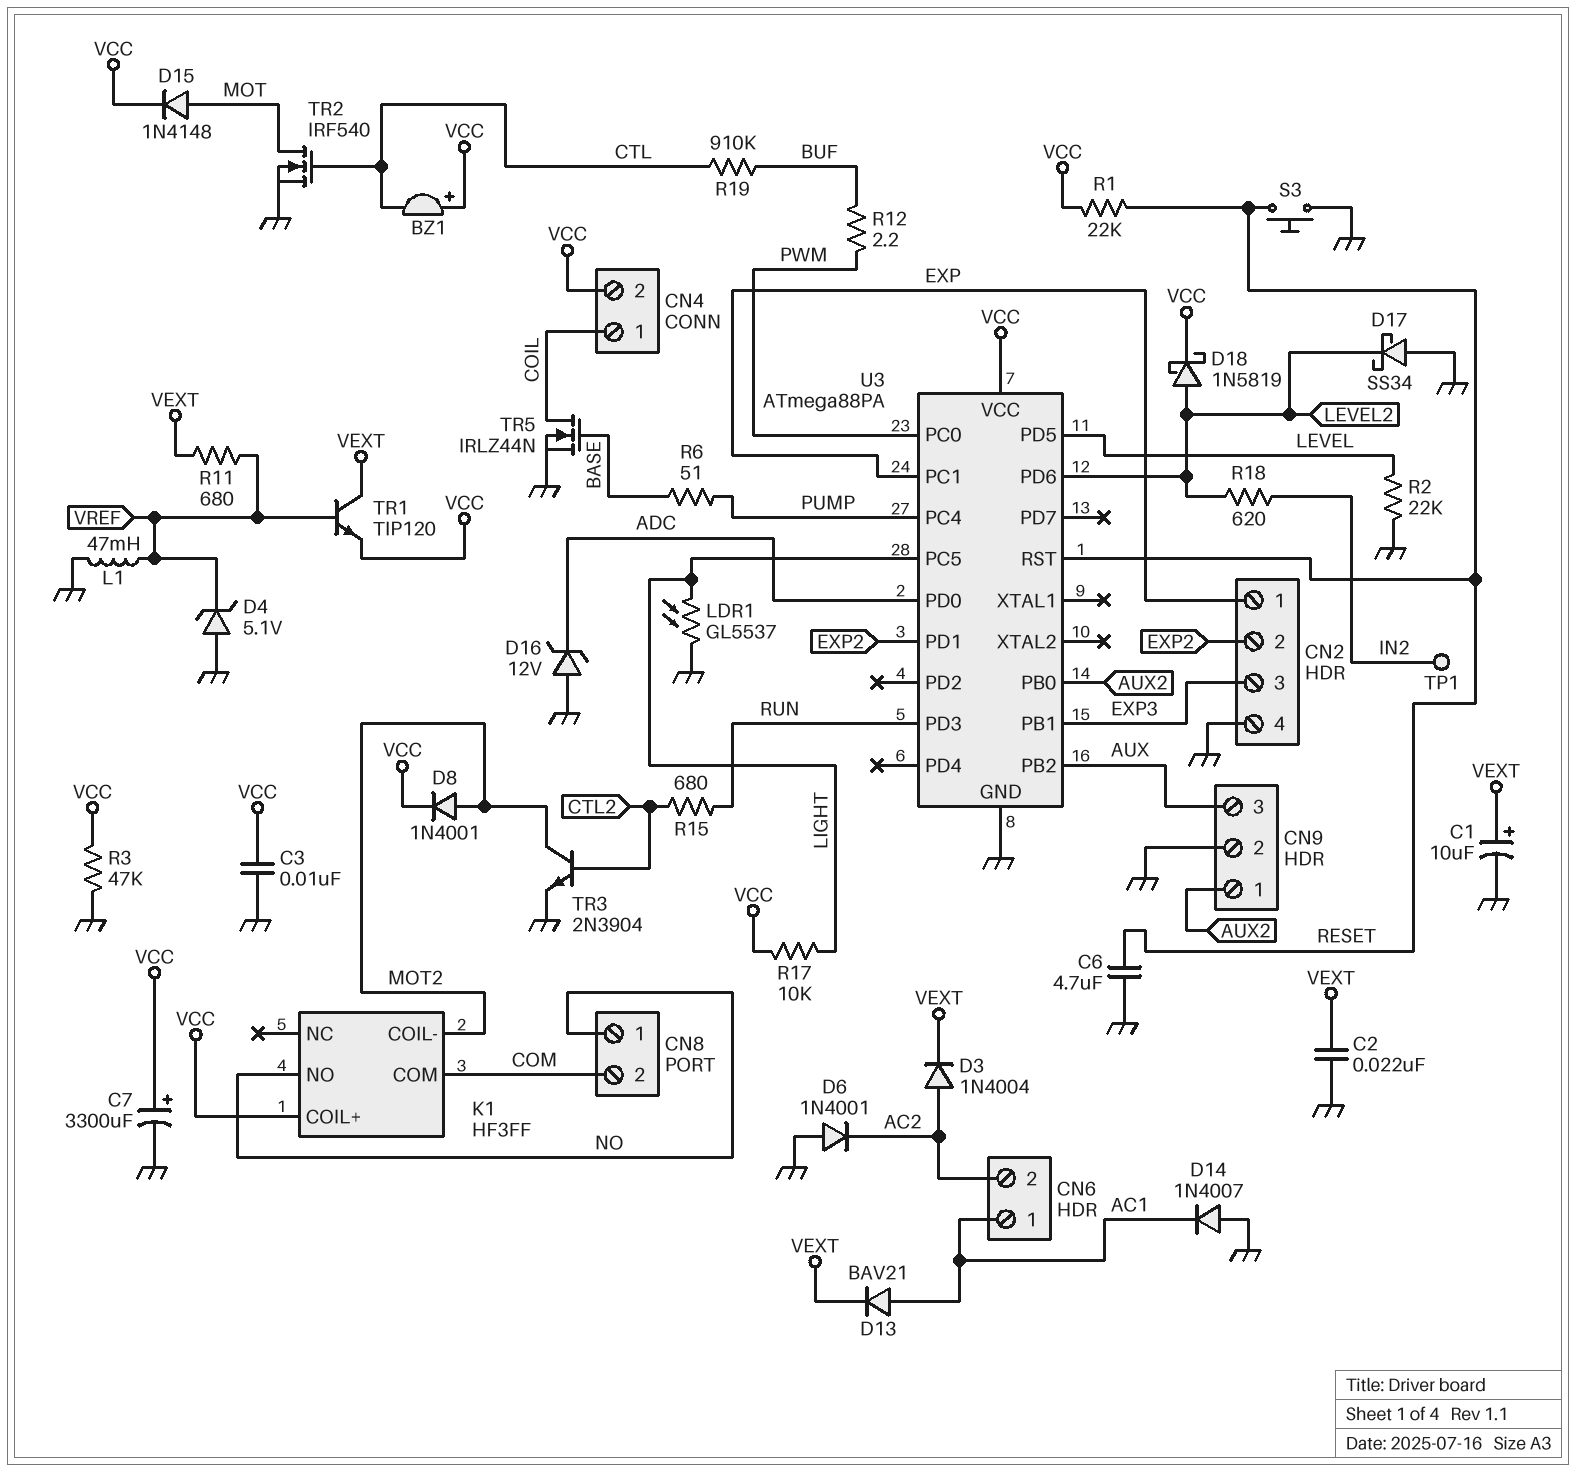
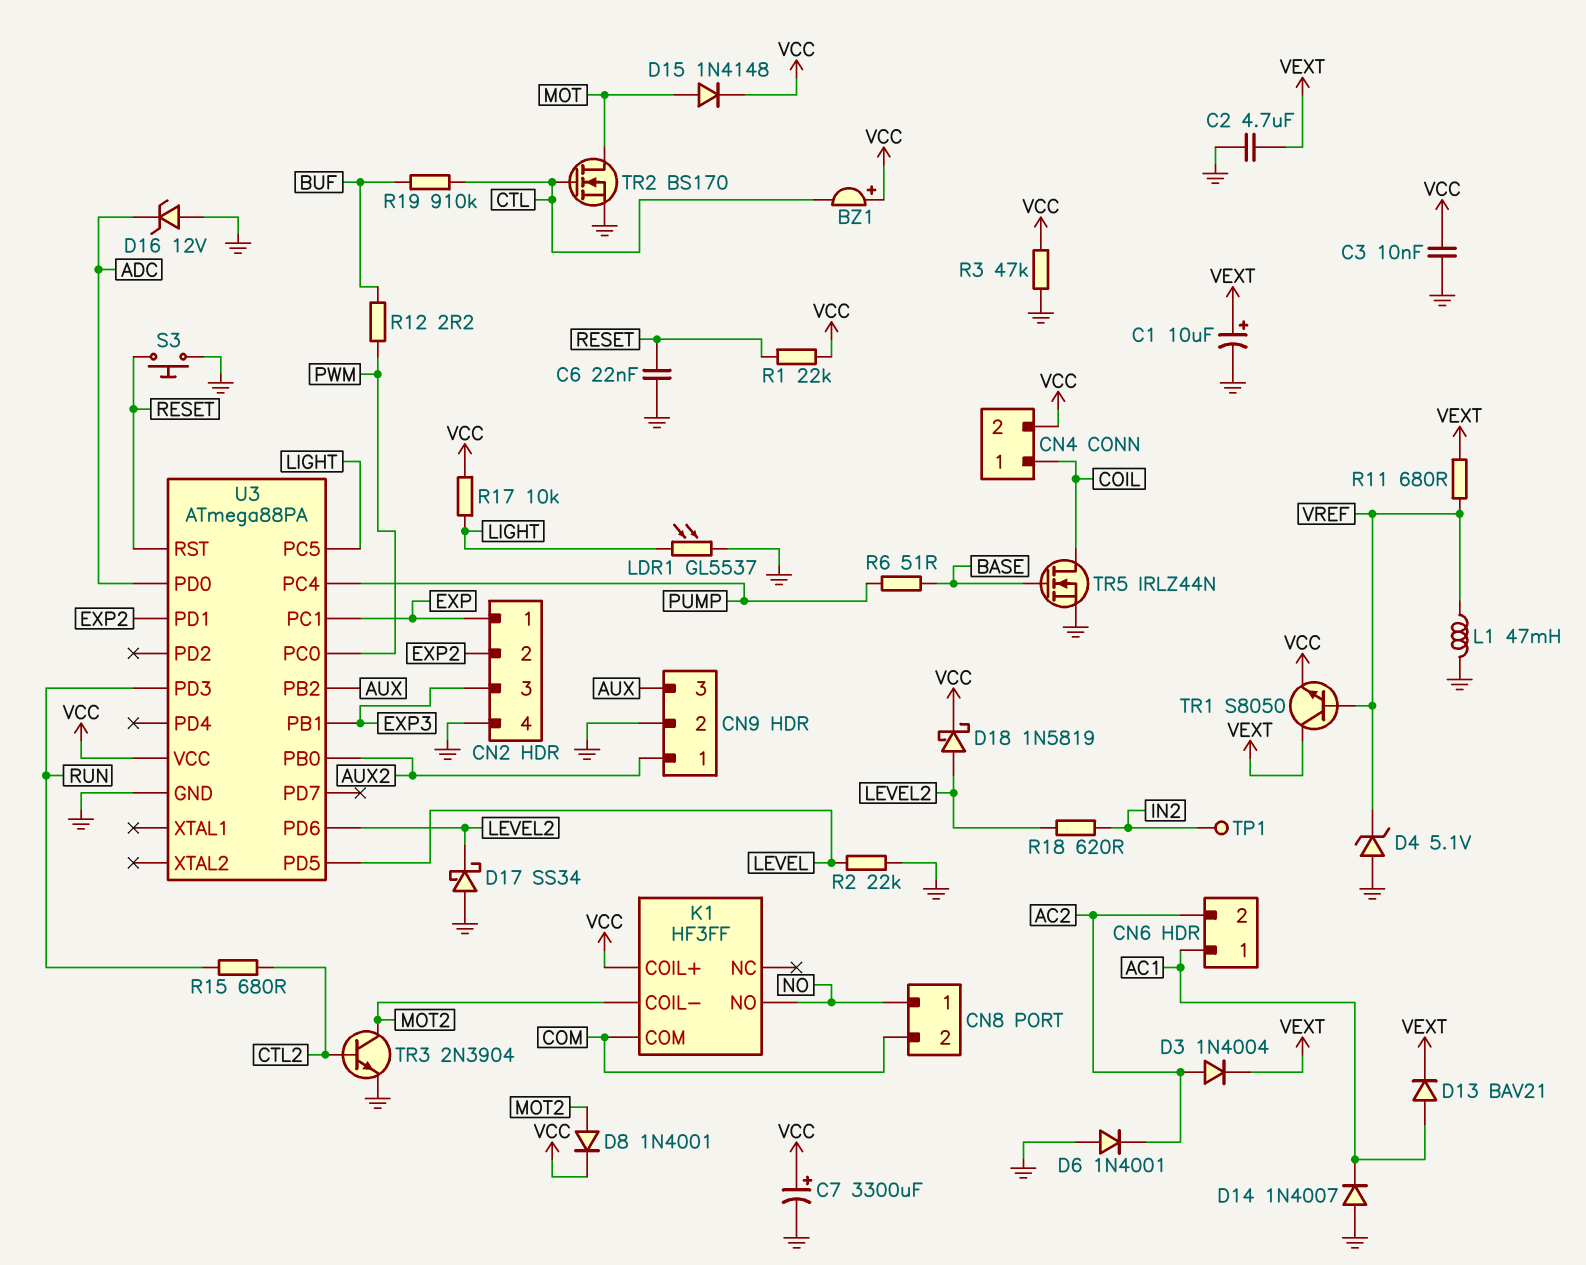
C2: 22nF (GND, VEXT) -> 4.7uF (GND, VEXT)
C6: 4.7uF (GND, RESET) -> 22nF (GND, RESET)
TR1: NPN TIP120 (B VREF, C VEXT, E VCC) -> NPN S8050 (B VREF, C VEXT, E VCC)
TR2: NMOS IRF540 (G CTL, D MOT, S GND) -> NMOS BS170 (G CTL, D MOT, S GND)

